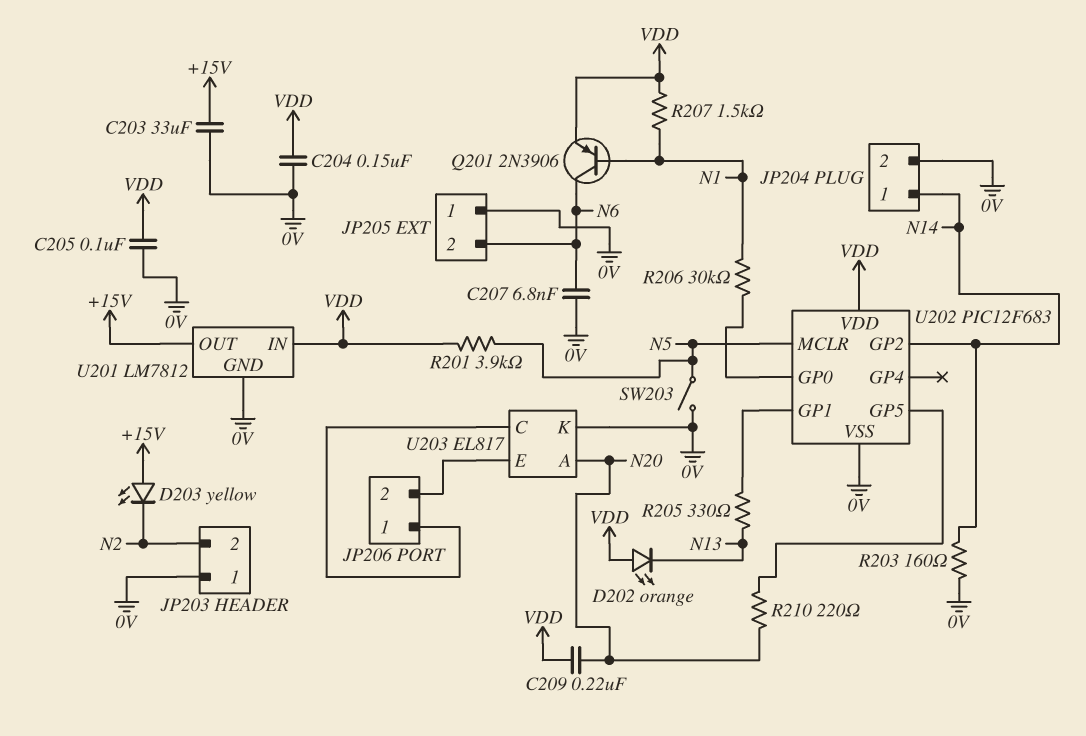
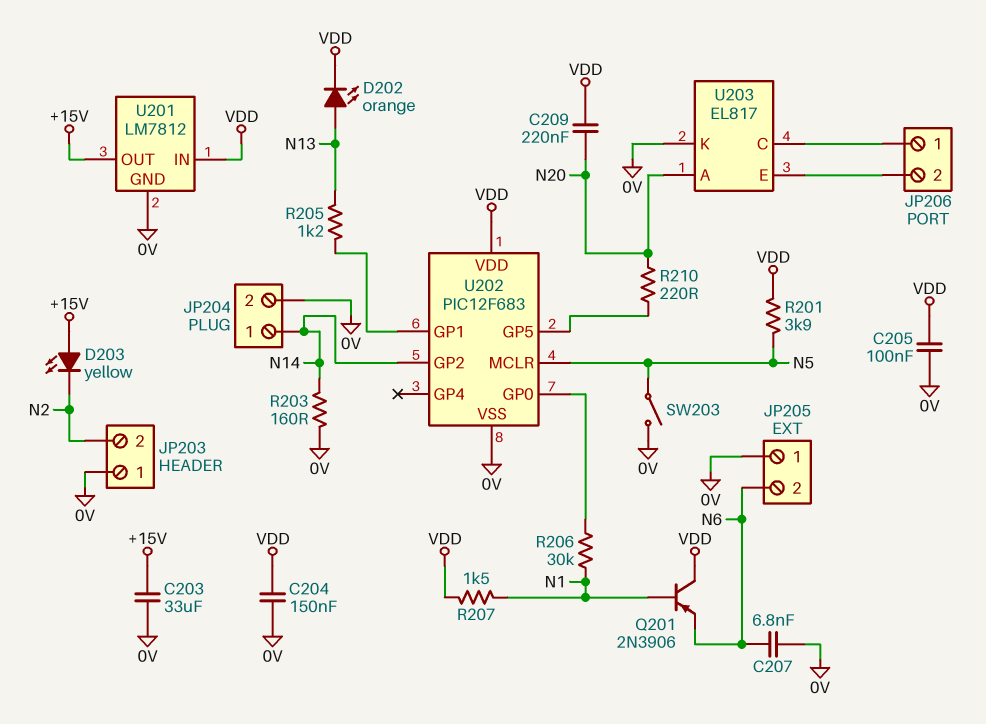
D202: LED orange (A VDD, K N13) -> LED orange (A N13, K VDD)
Q201: PNP 2N3906 (B N1, C N6, E VDD) -> PNP 2N3906 (B N1, C VDD, E N6)
R205: 330 (N13, U202/GP1) -> 1.2k (N13, U202/GP1)

